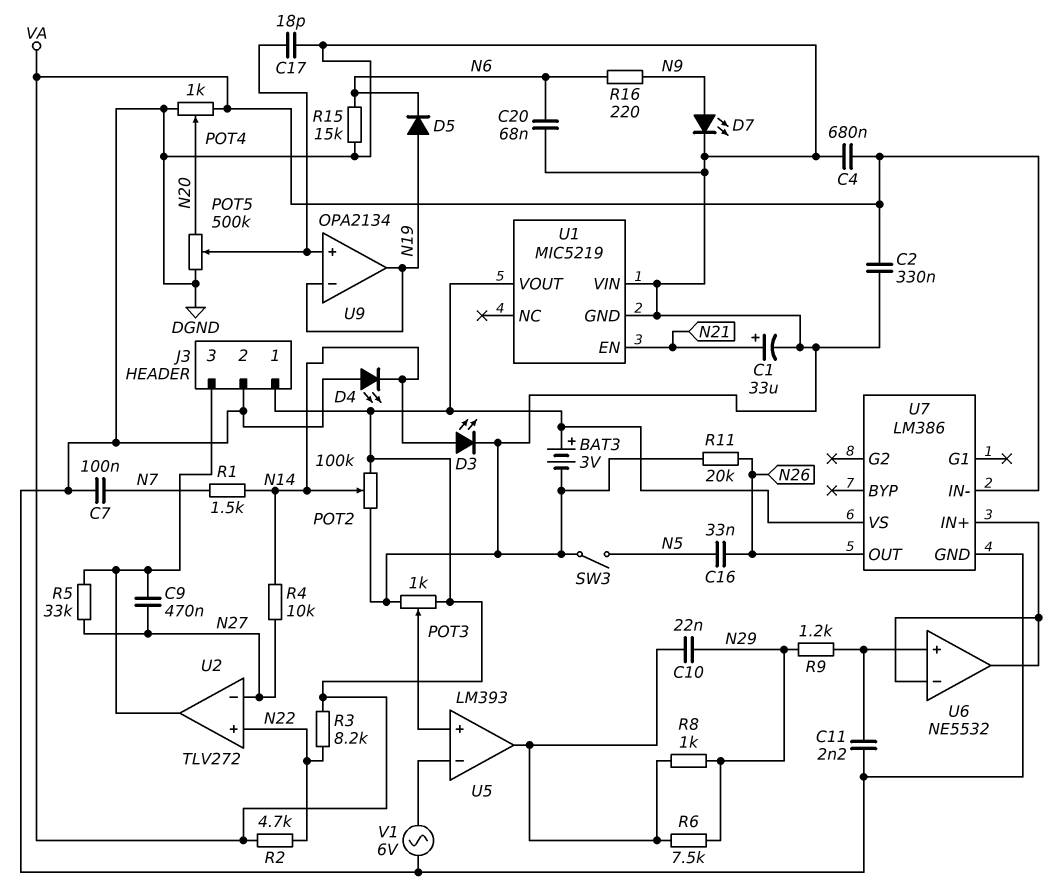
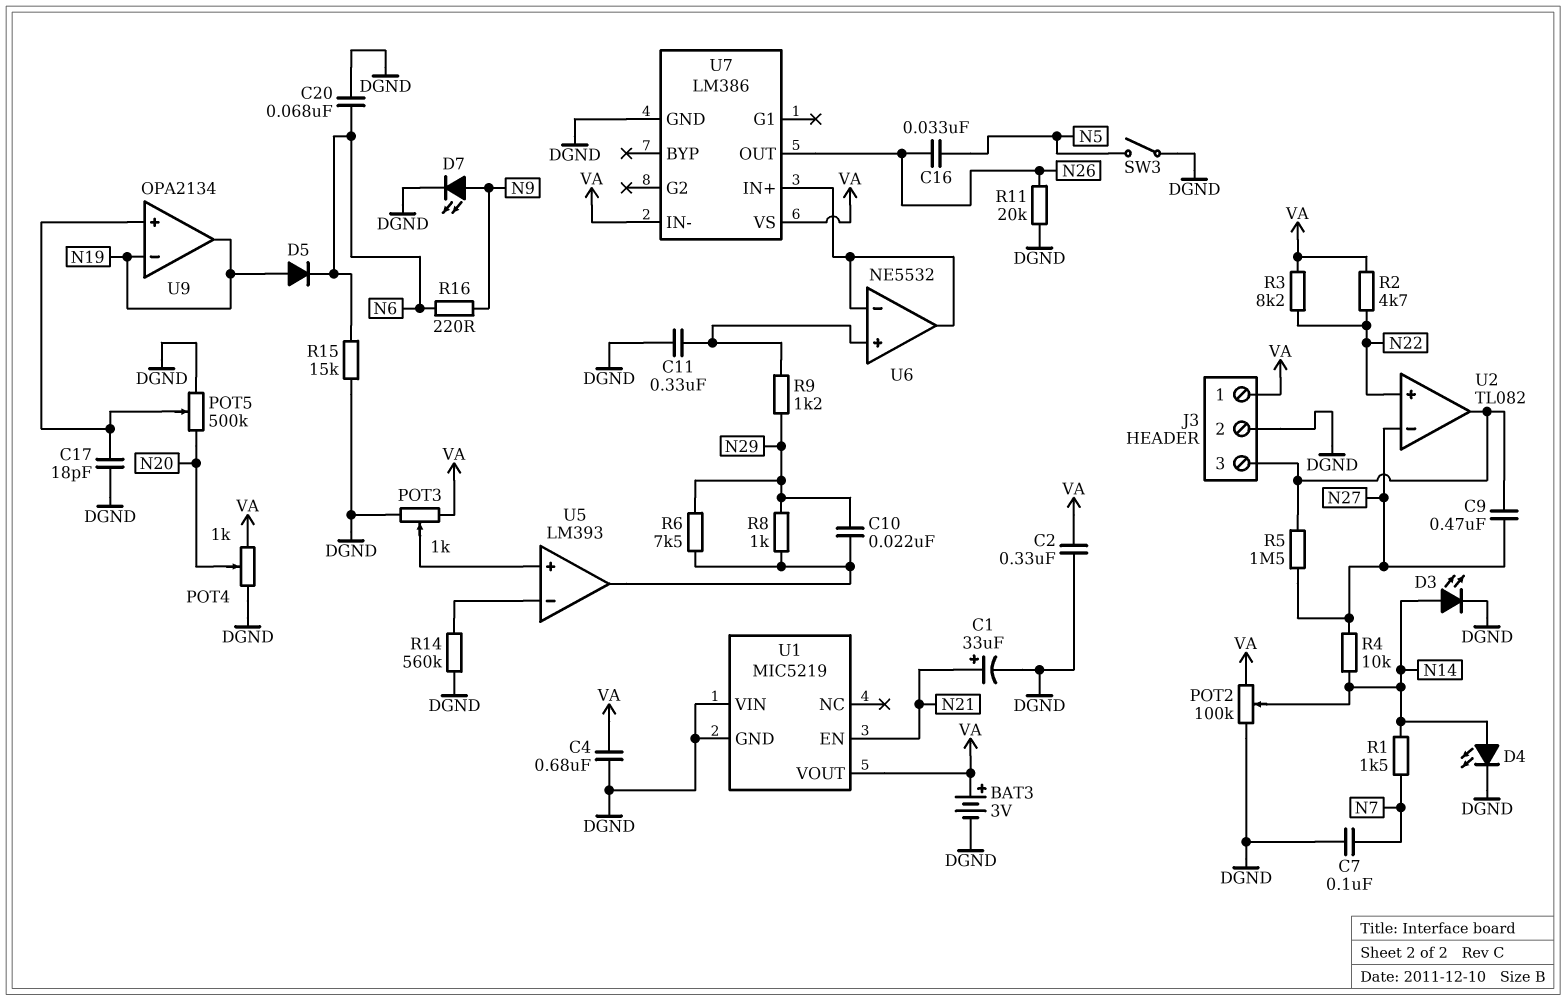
C11: 2.2nF (DGND, U6/in+) -> 330nF (DGND, U6/in+)
D4: LED (A DGND, K N14) -> LED (A N14, K DGND)
R5: 33k (J3/3, N27) -> 1.5M (J3/3, N27)
R14: none -> 560k (DGND, U5/in-)
U2: TLV272 -> TL082
V1: AC 6V (DGND, U5/in-) -> none

